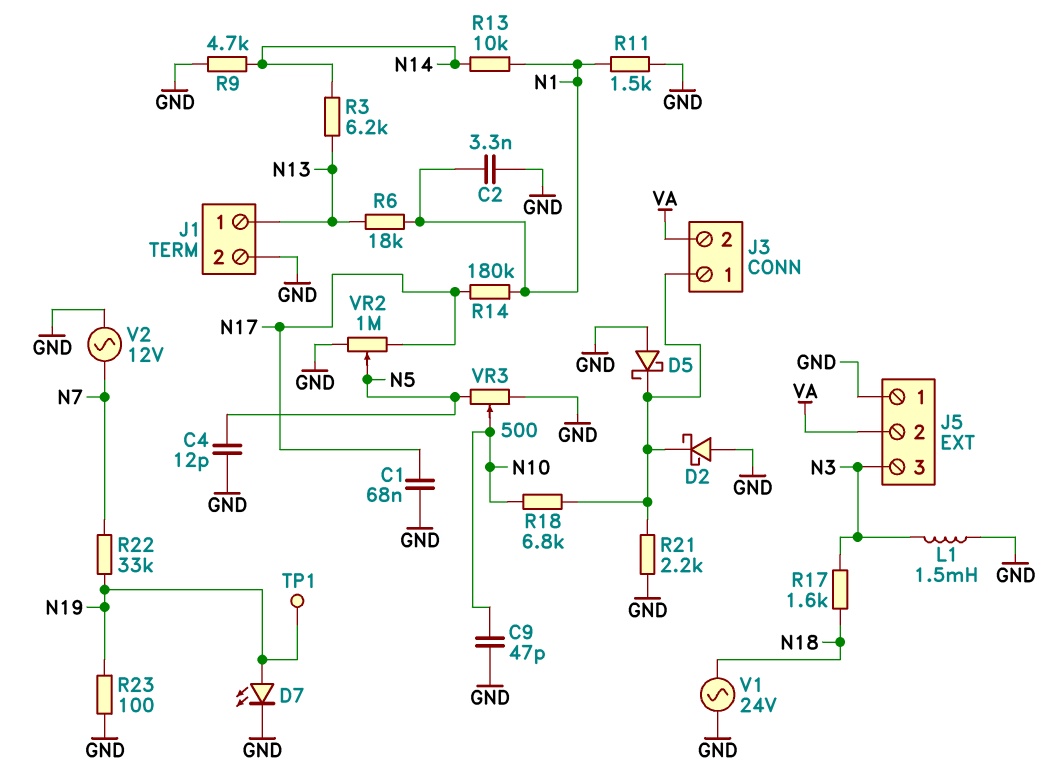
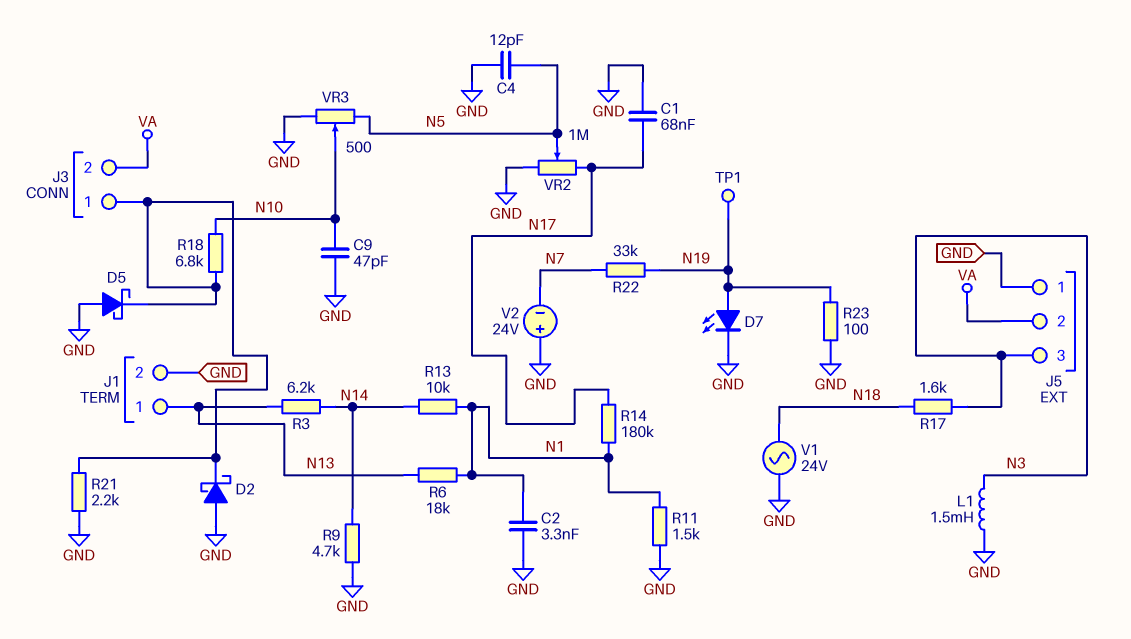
V2: AC 12V (GND, N7) -> 24V (plus GND, minus N7)

